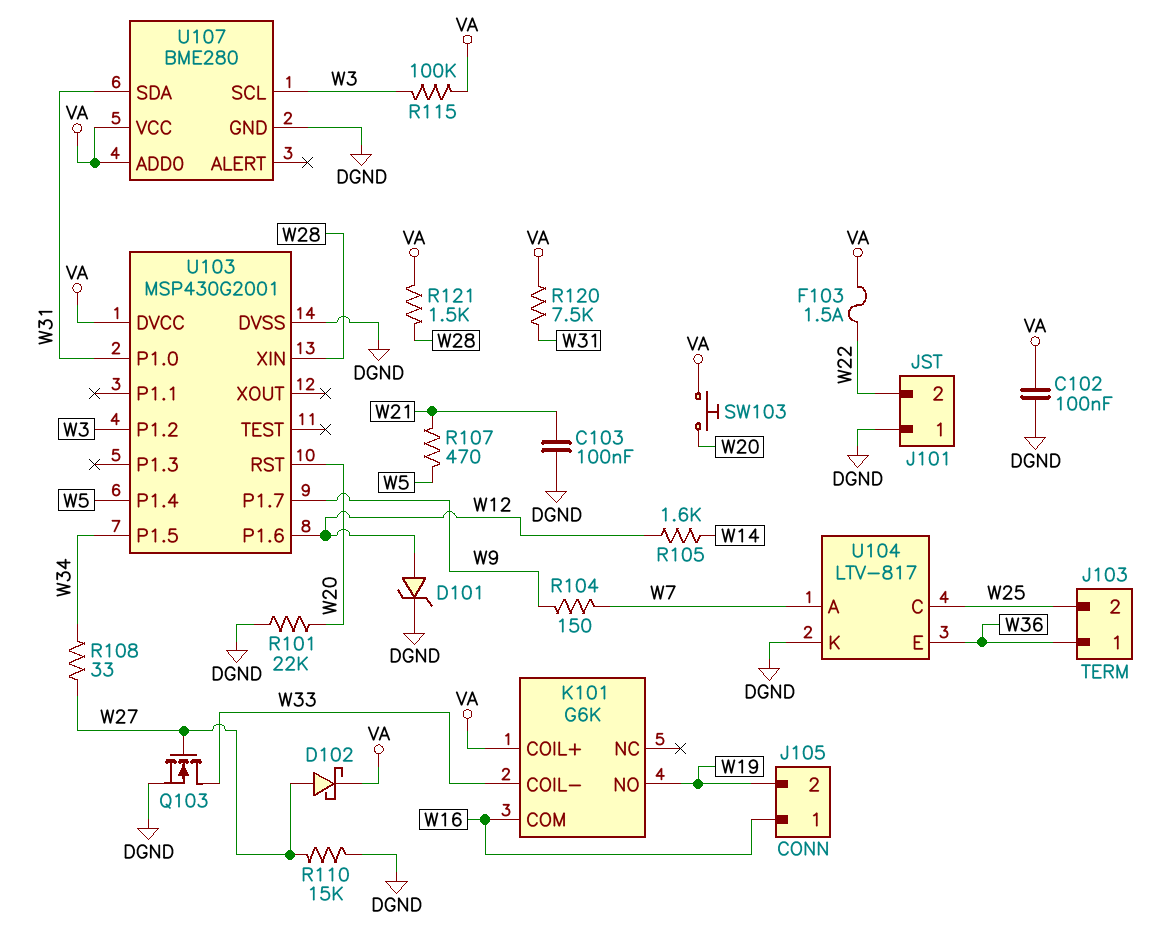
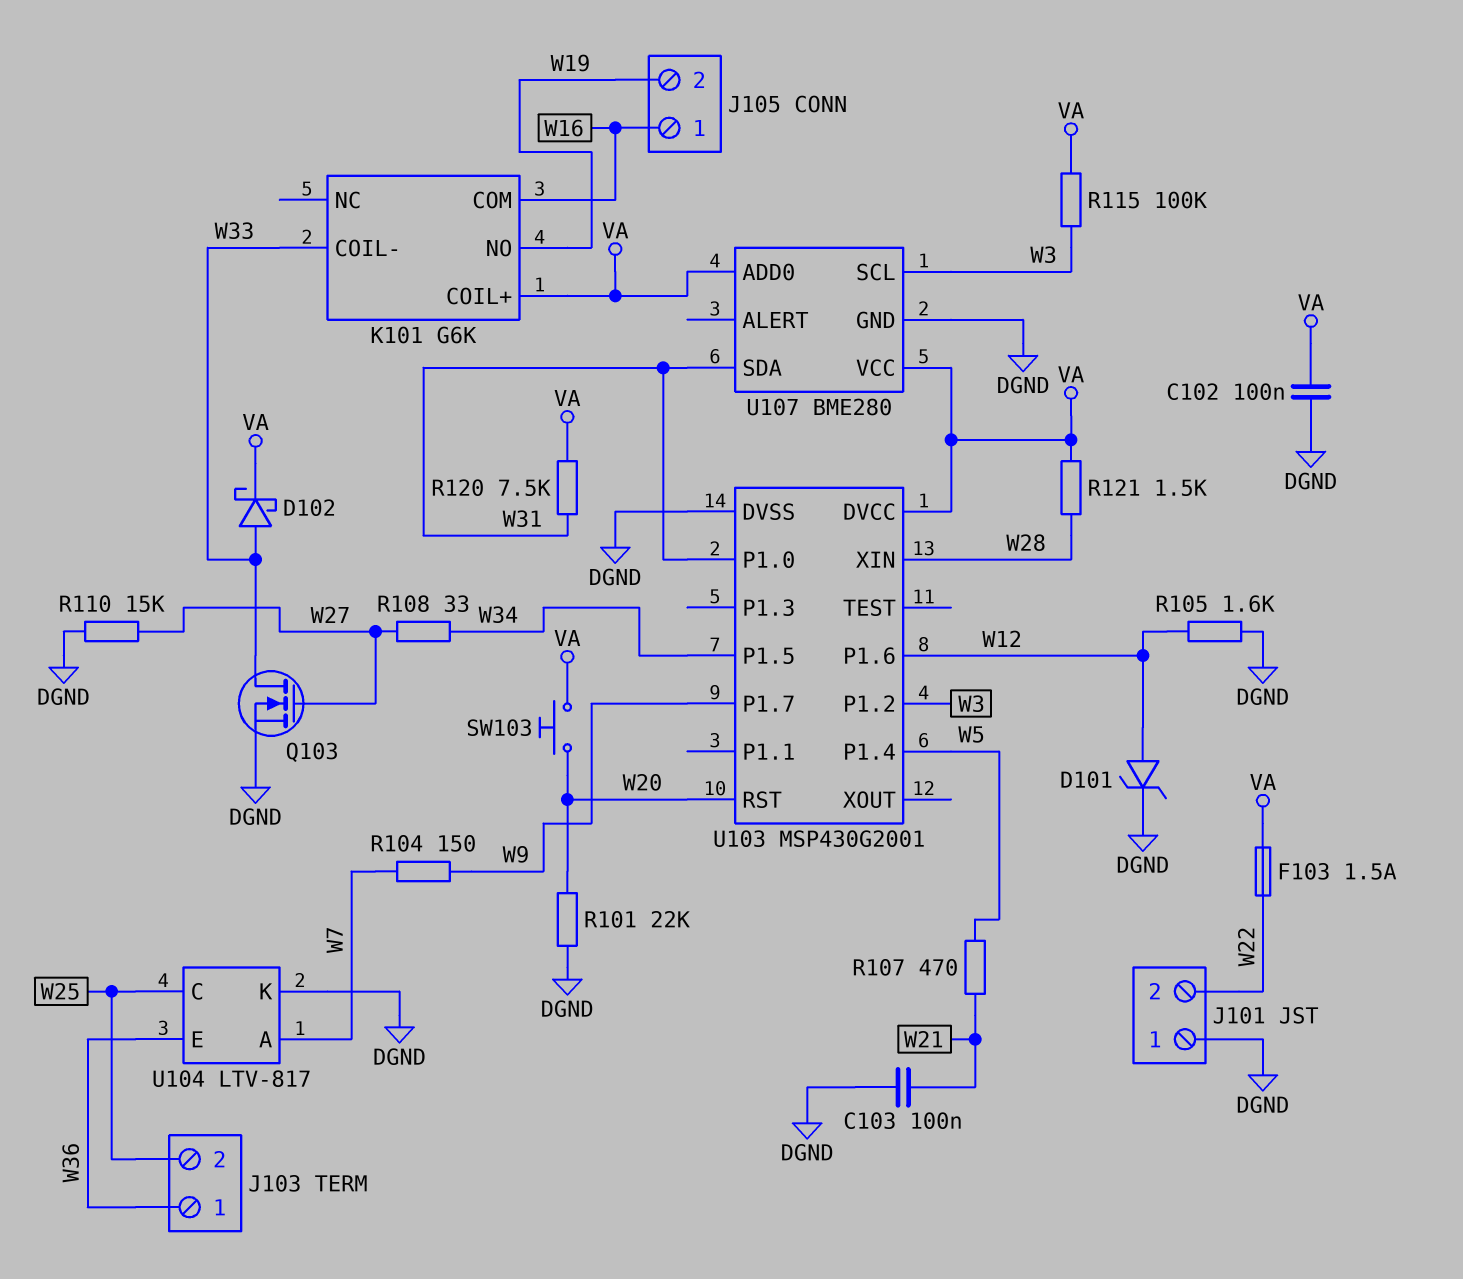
D102: schottky (A W27, K VA) -> schottky (A W33, K VA)
R105: 1.6k (W12, W14) -> 1.6k (DGND, W12)

